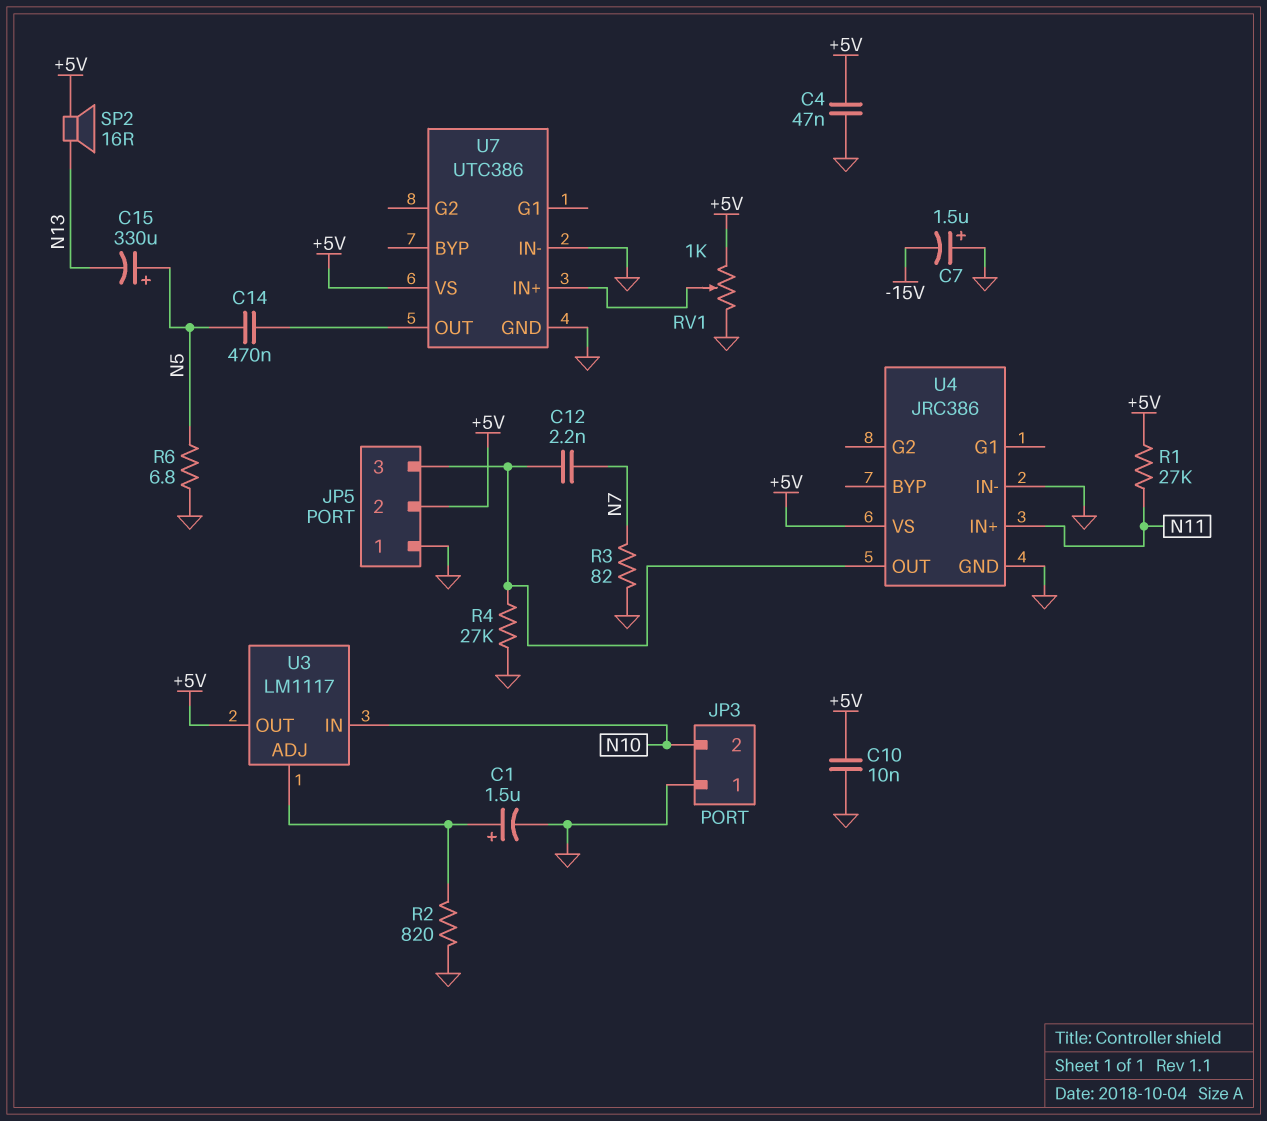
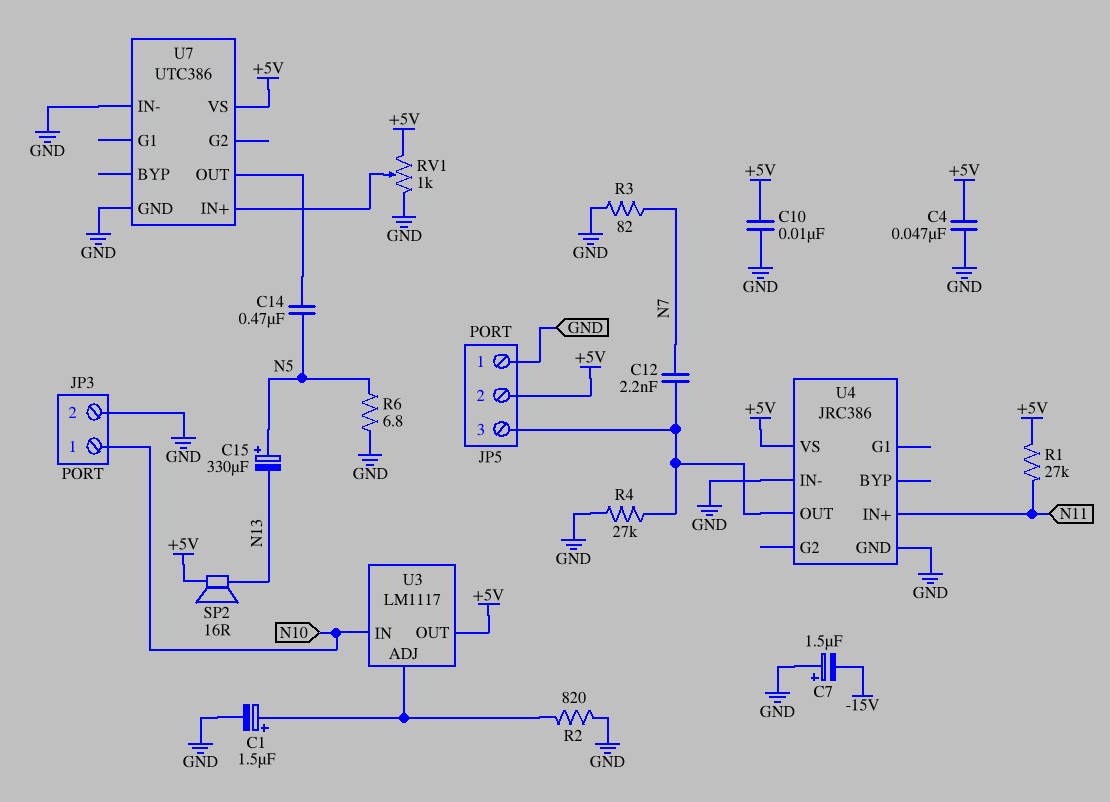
JP3 pin 1: GND -> N10
JP3 pin 2: N10 -> GND

